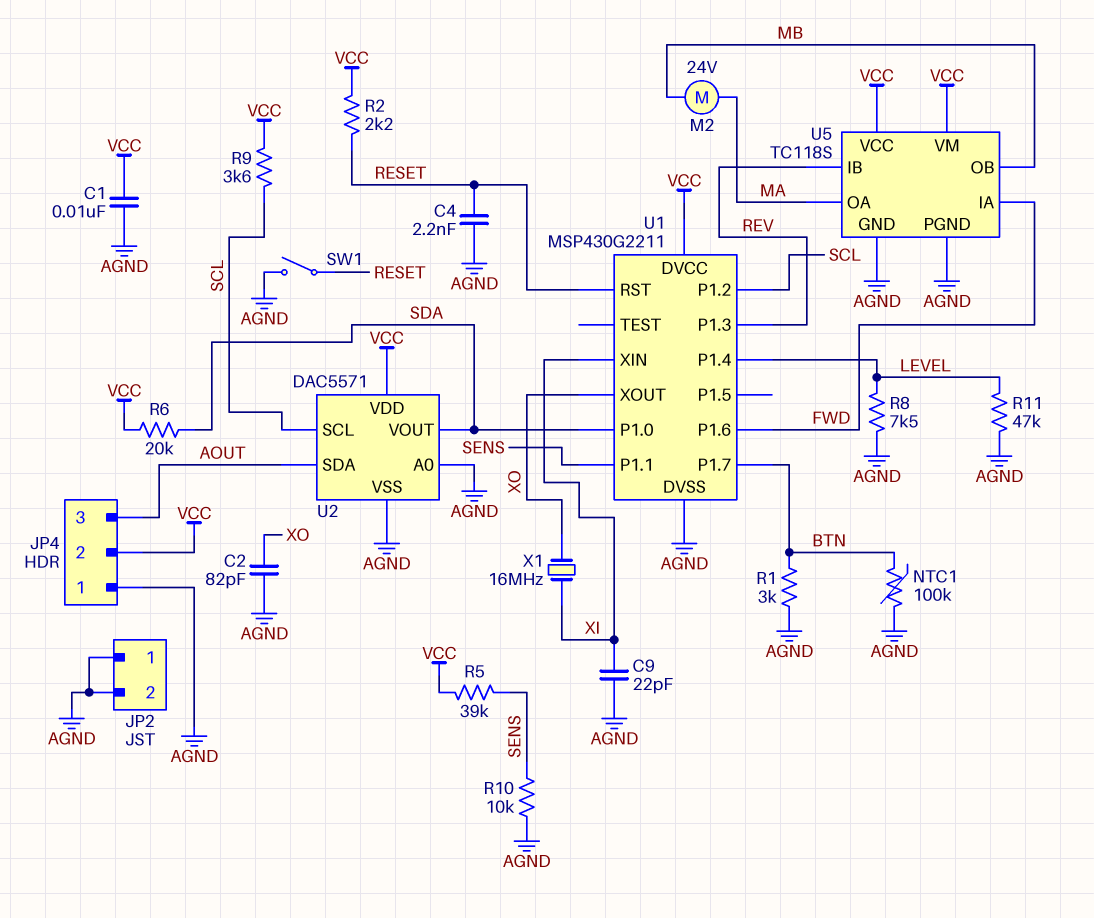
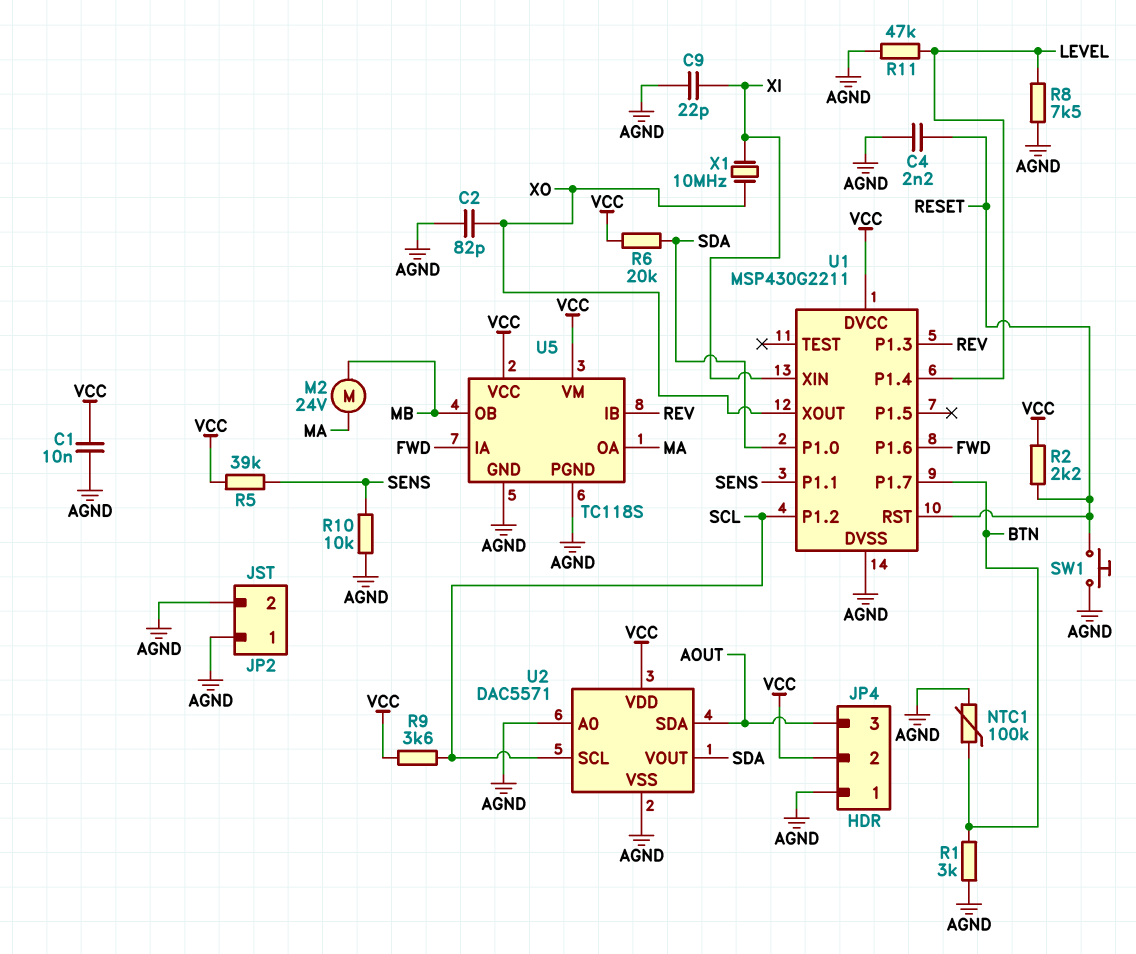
SW1: switch (AGND, RESET) -> button (AGND, RESET)
X1: 16MHz (XI, XO) -> 10MHz (XI, XO)

